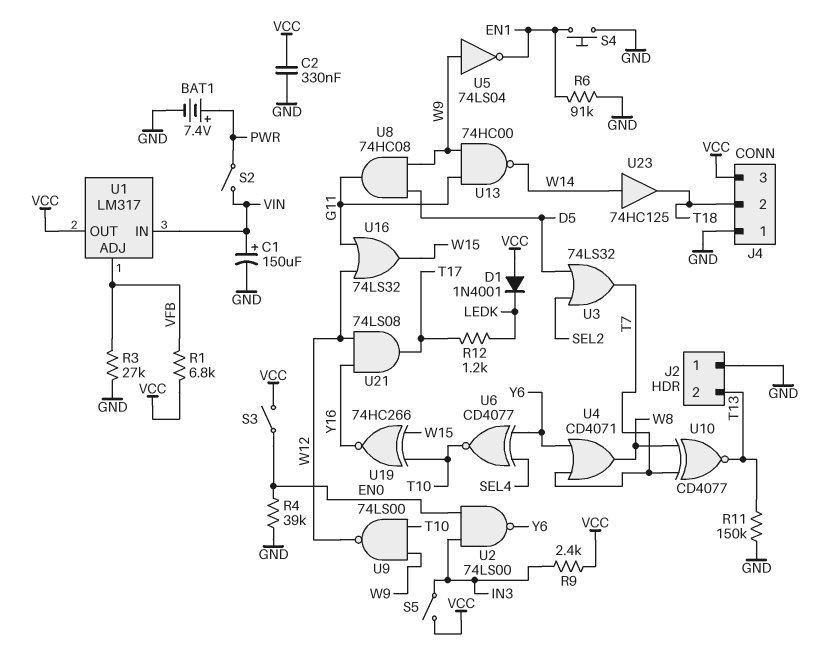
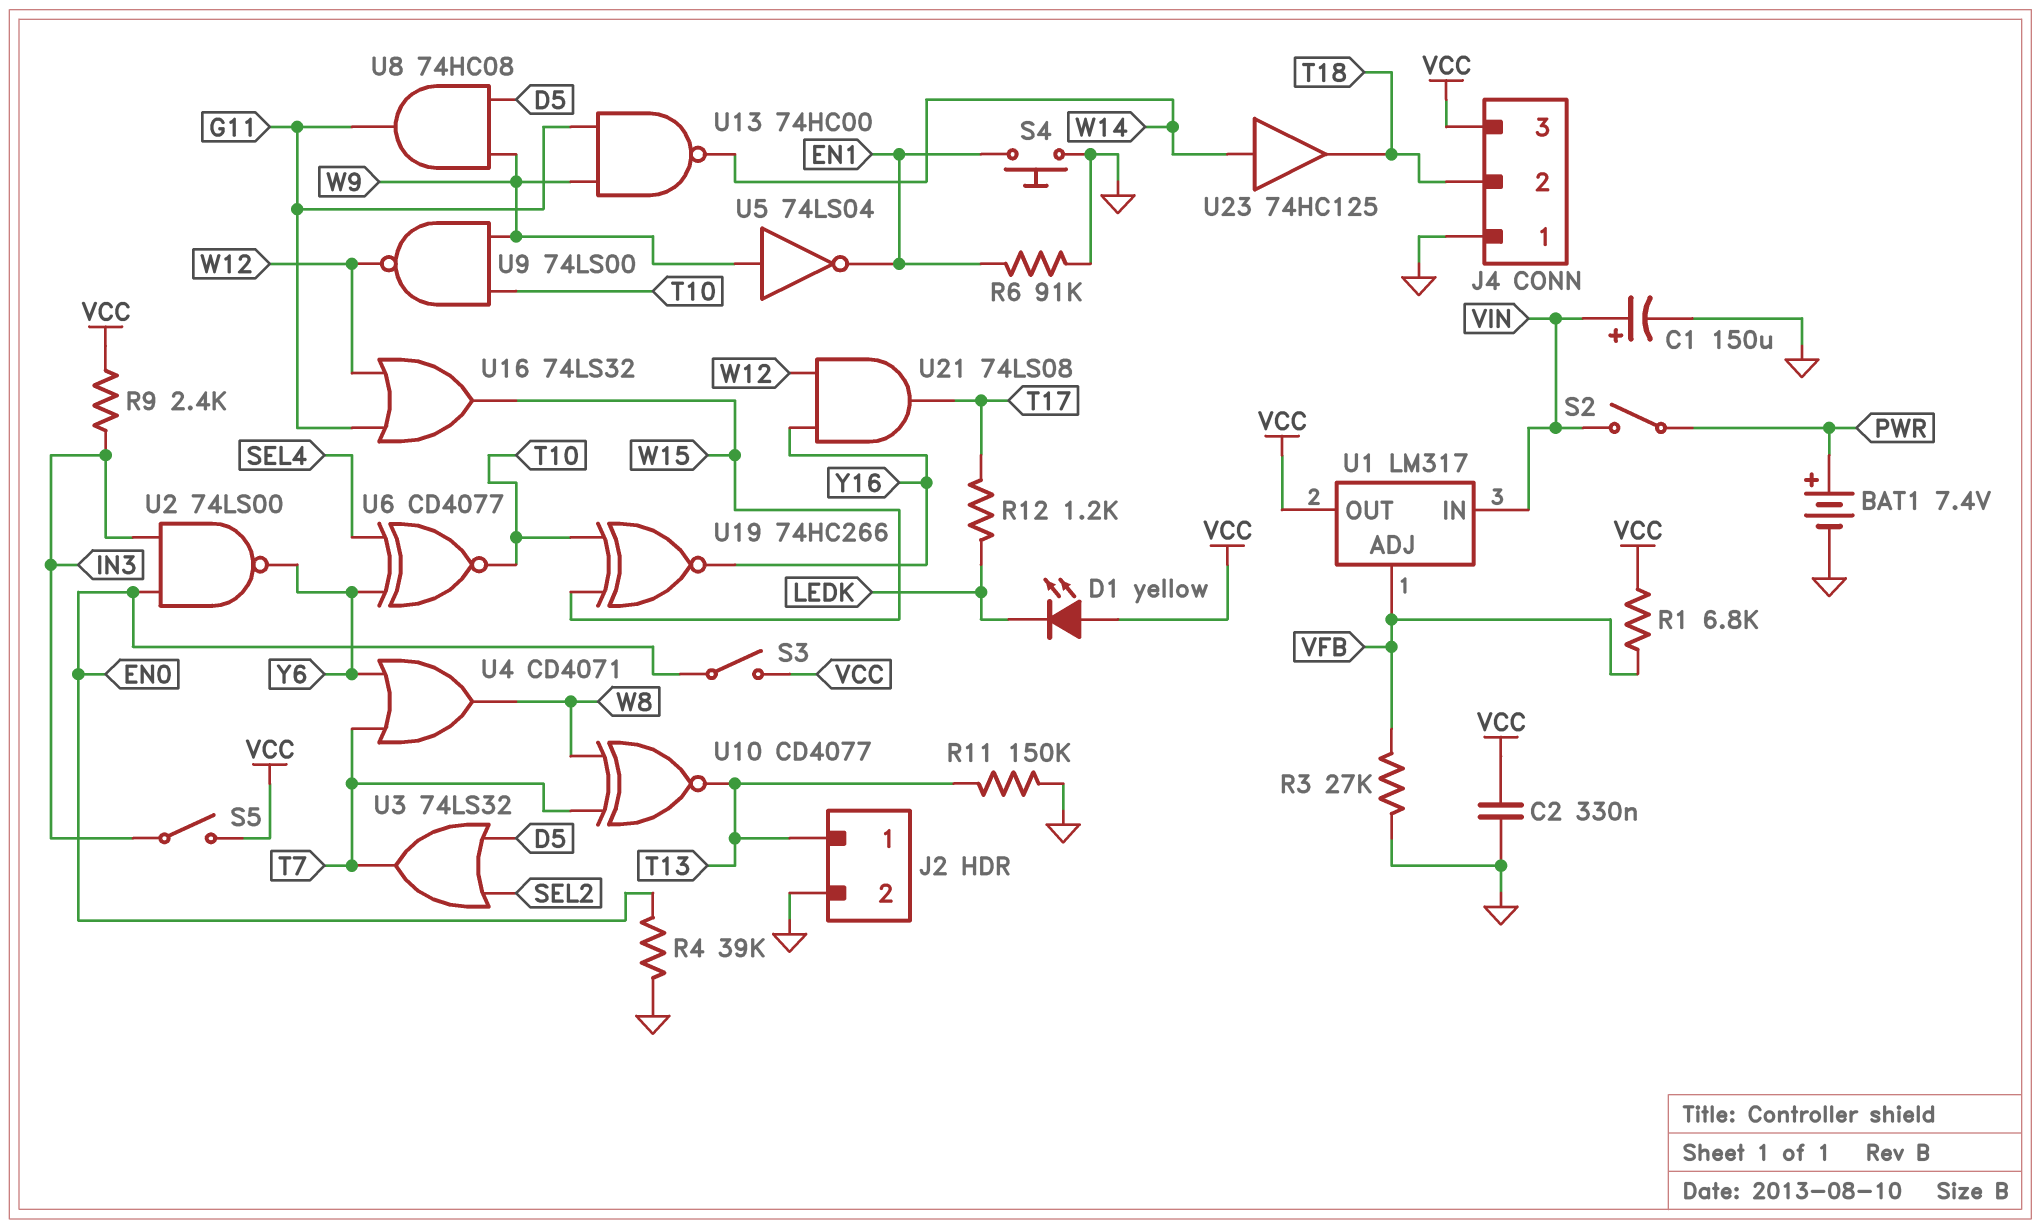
D1: diode 1N4001 (A VCC, K LEDK) -> LED yellow (A VCC, K LEDK)
J2 pin 1: GND -> T13
J2 pin 2: T13 -> GND

